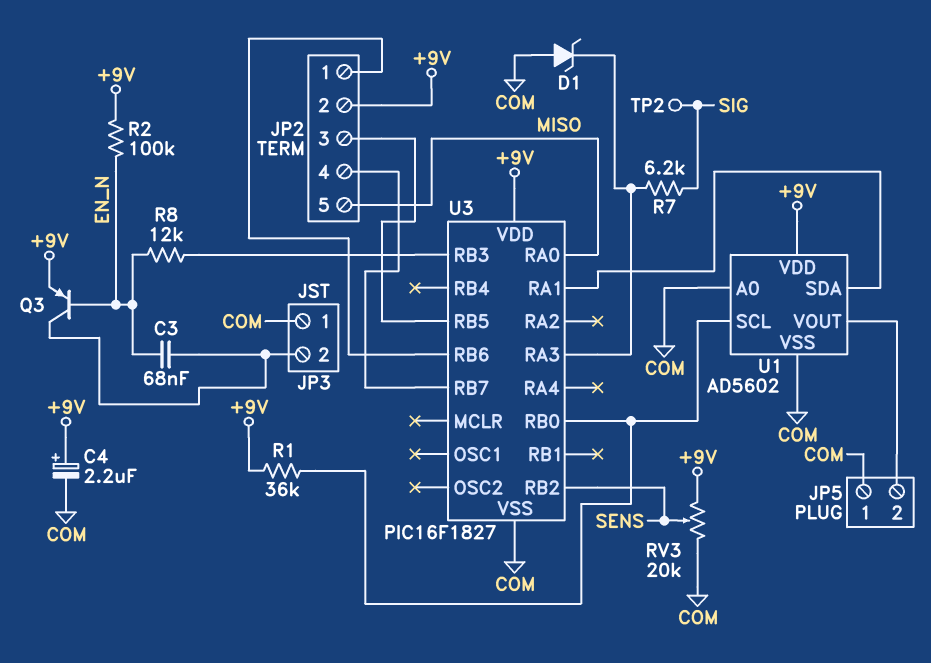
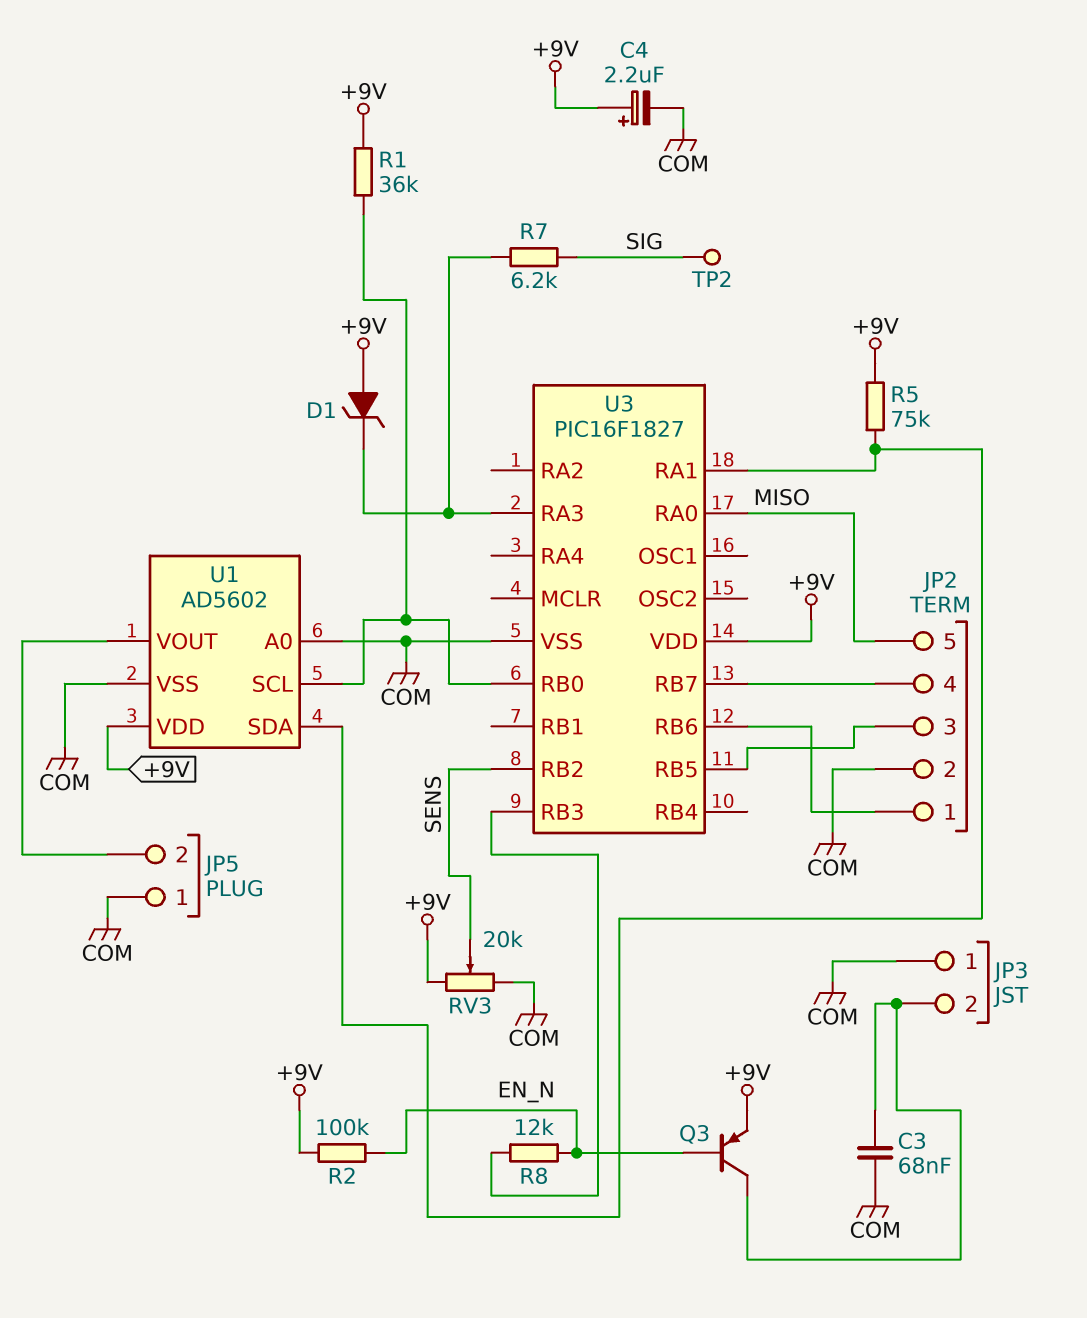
C3: 68nF (EN_N, JP3/2) -> 68nF (COM, JP3/2)
D1: zener (A COM, K U3/RA3) -> zener (A +9V, K U3/RA3)
JP2 pin 2: +9V -> COM
R5: none -> 75k (+9V, U1/SDA)

